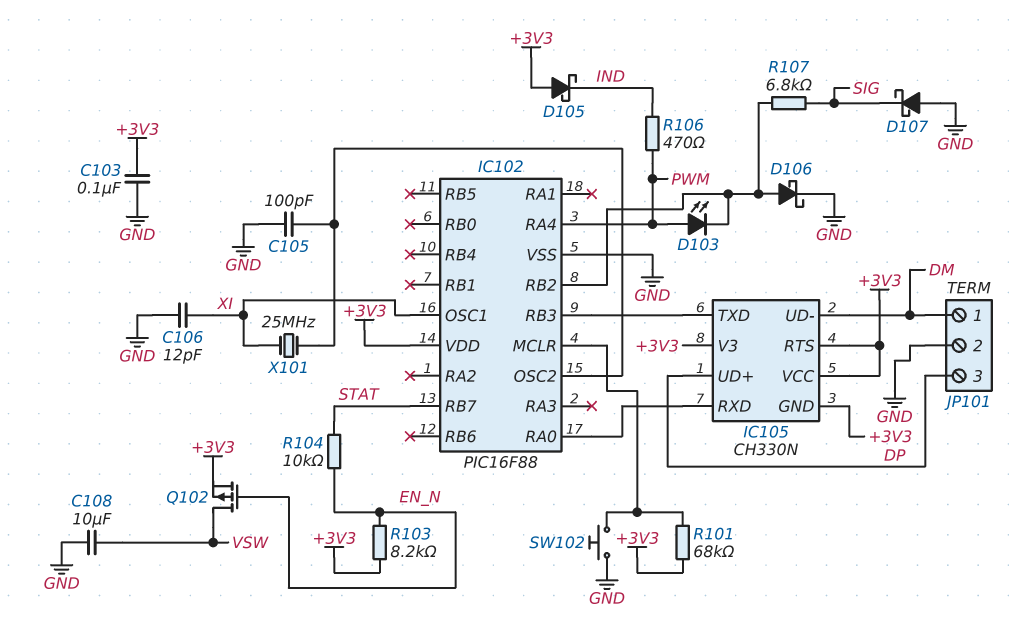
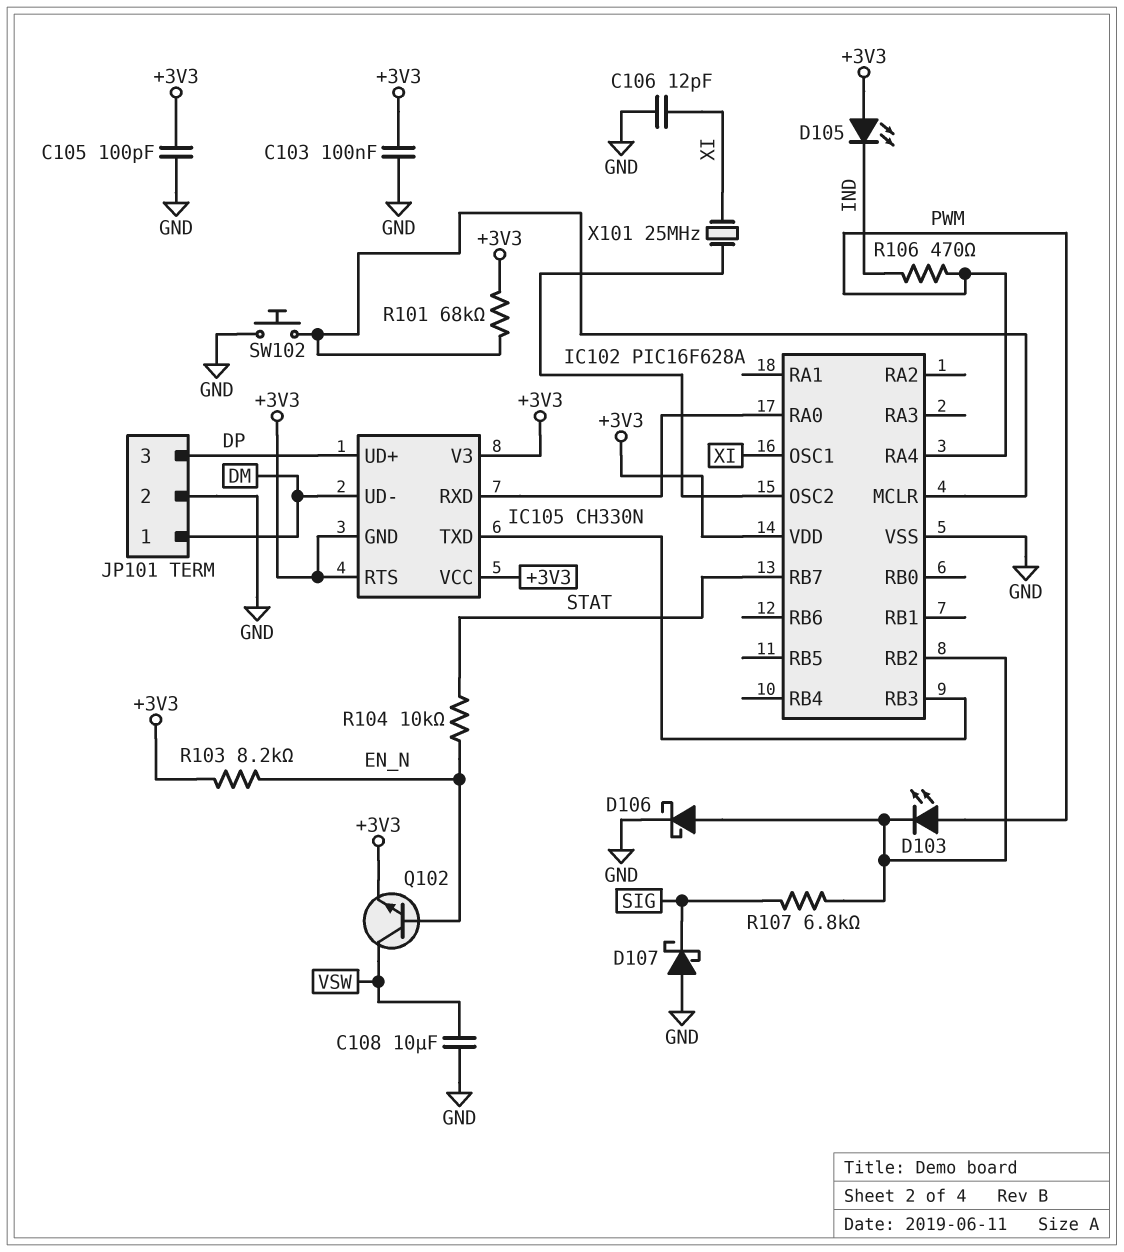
C105: 100pF (GND, IC102/OSC2) -> 100pF (+3V3, GND)
D105: schottky (A +3V3, K IND) -> LED (A +3V3, K IND)
IC102: PIC16F88 -> PIC16F628A
Q102: PMOS (G EN_N, D VSW, S +3V3) -> NPN (B EN_N, C VSW, E +3V3)

